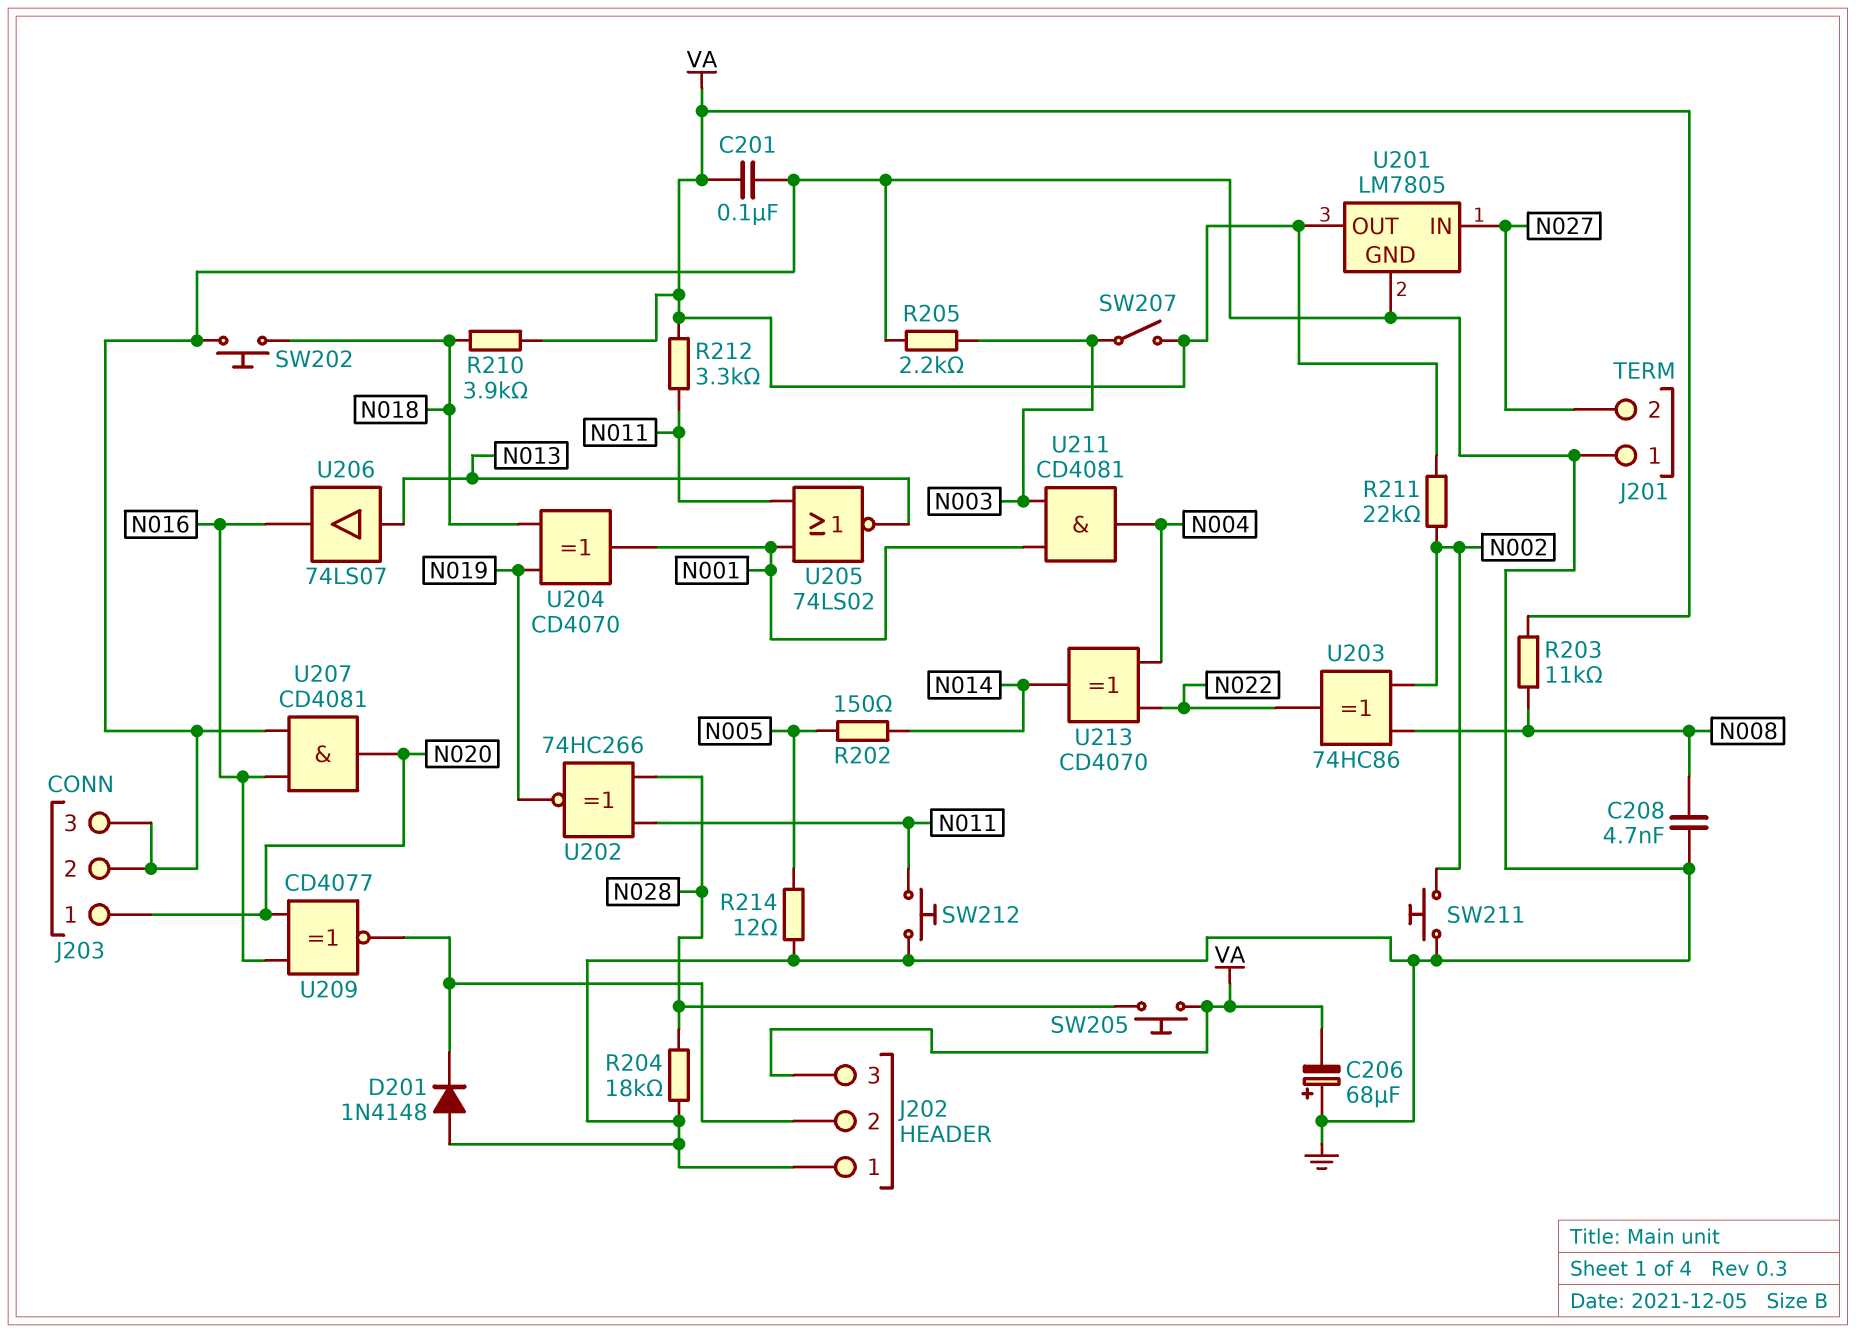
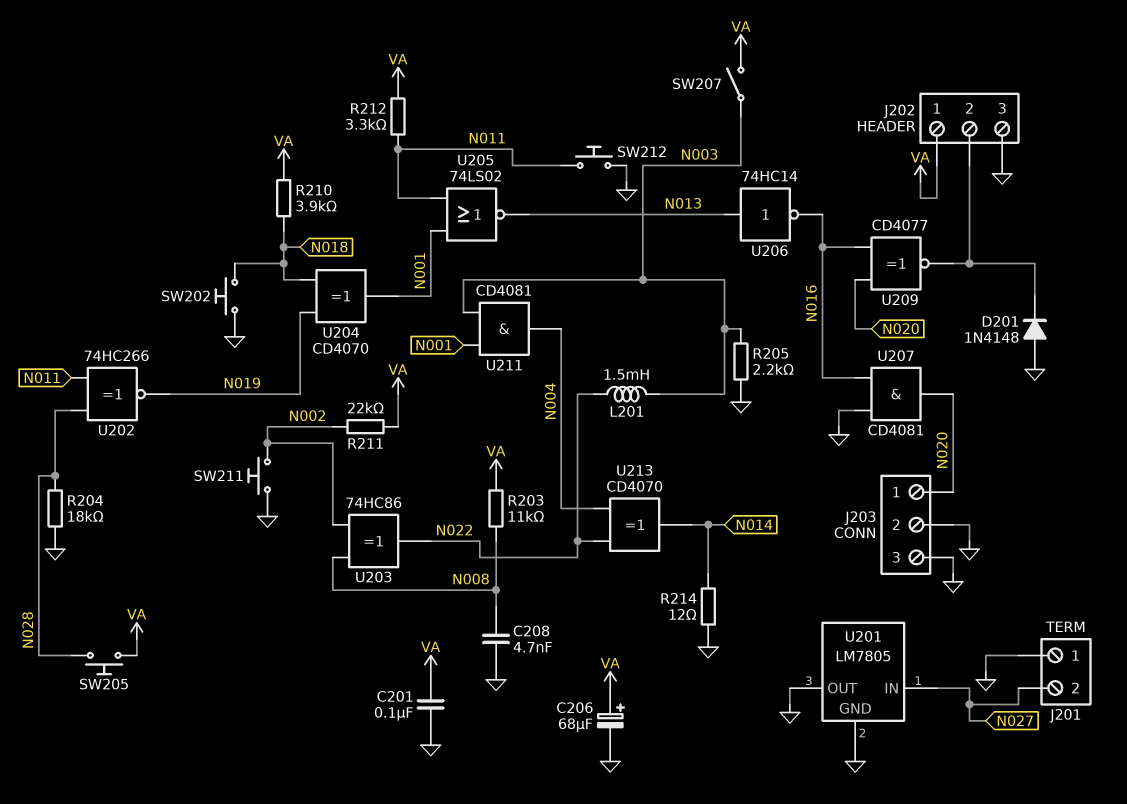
C206: 68uF (plus GND, minus VA) -> 68uF (plus VA, minus GND)
J202 pin 1: GND -> VA
J202 pin 3: VA -> GND
L201: none -> 1.5mH (N003, N022)
R202: 150 (N005, N014) -> none
R214: 12 (GND, N005) -> 12 (GND, N014)
U201 pin OUT: VA -> GND
U206: buffer 74LS07 (in N013, out N016) -> NOT 74HC14 (in N013, out N016)

